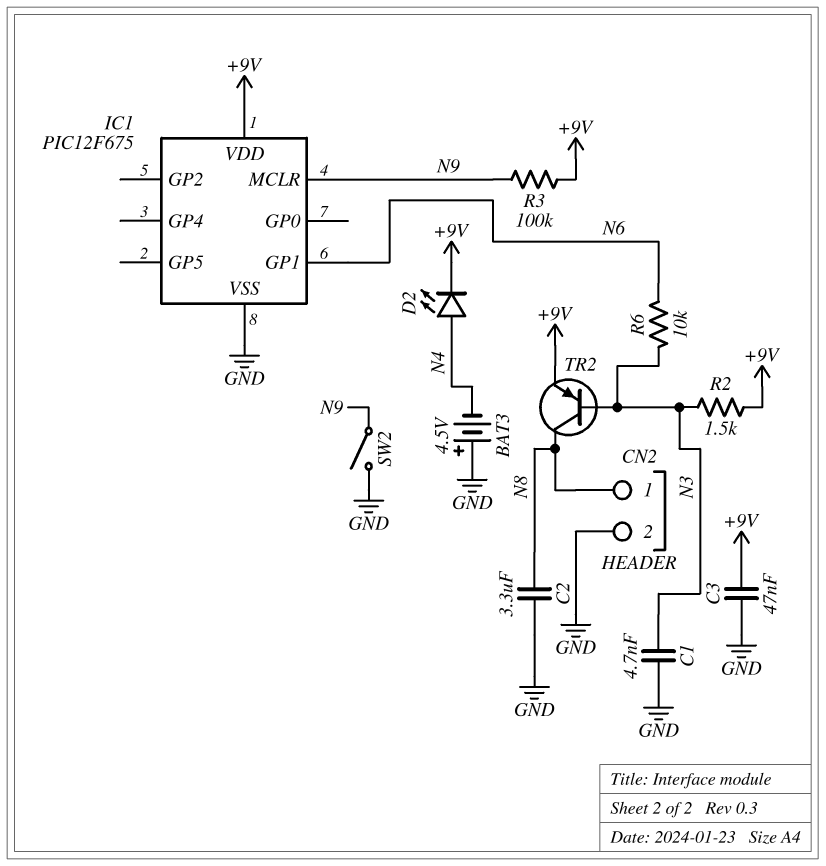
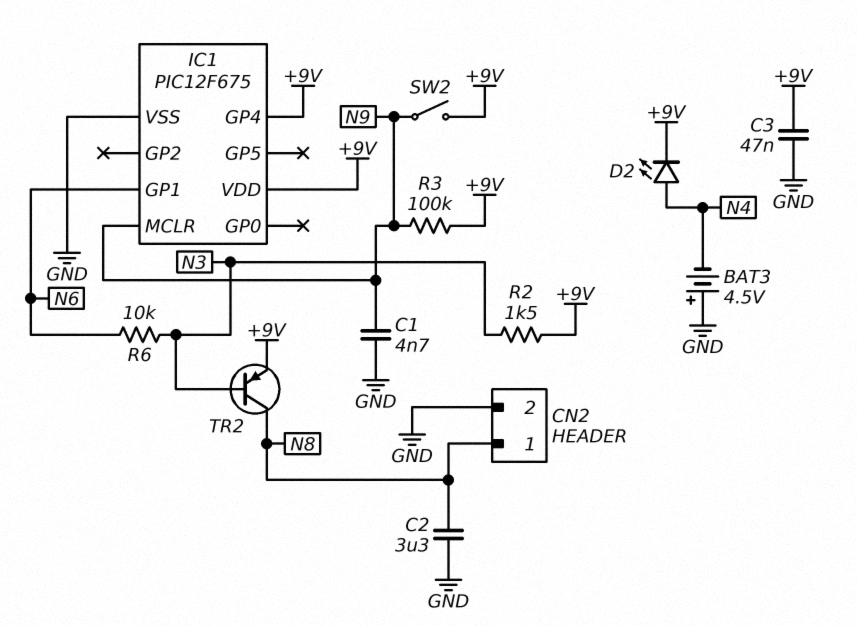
C1: 4.7nF (GND, N3) -> 4.7nF (GND, N9)
IC1 pin GP4: none -> +9V
SW2: switch (GND, N9) -> switch (+9V, N9)

